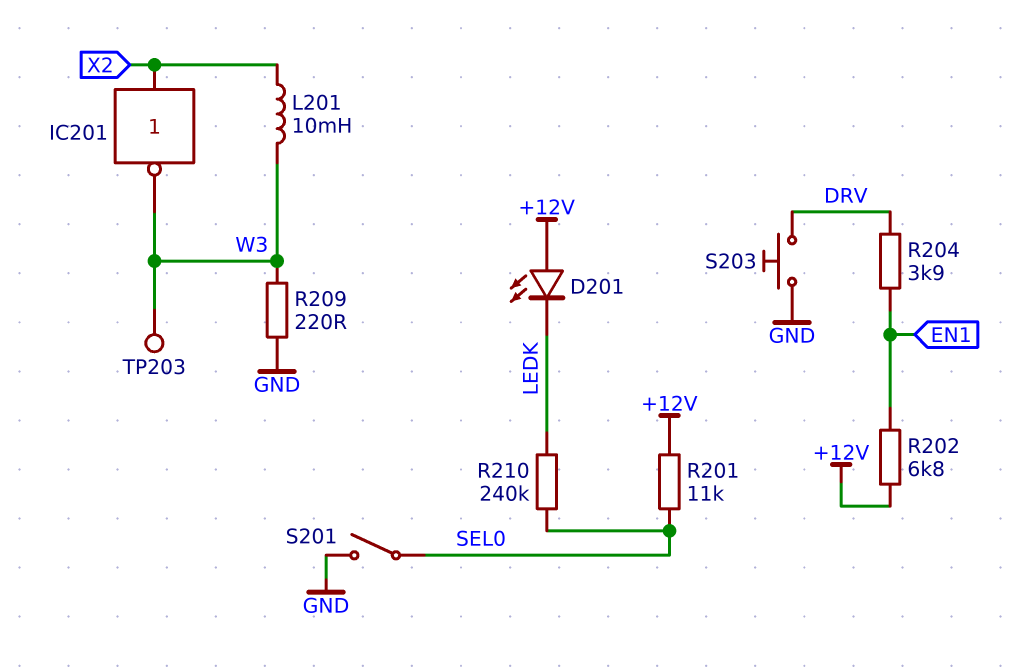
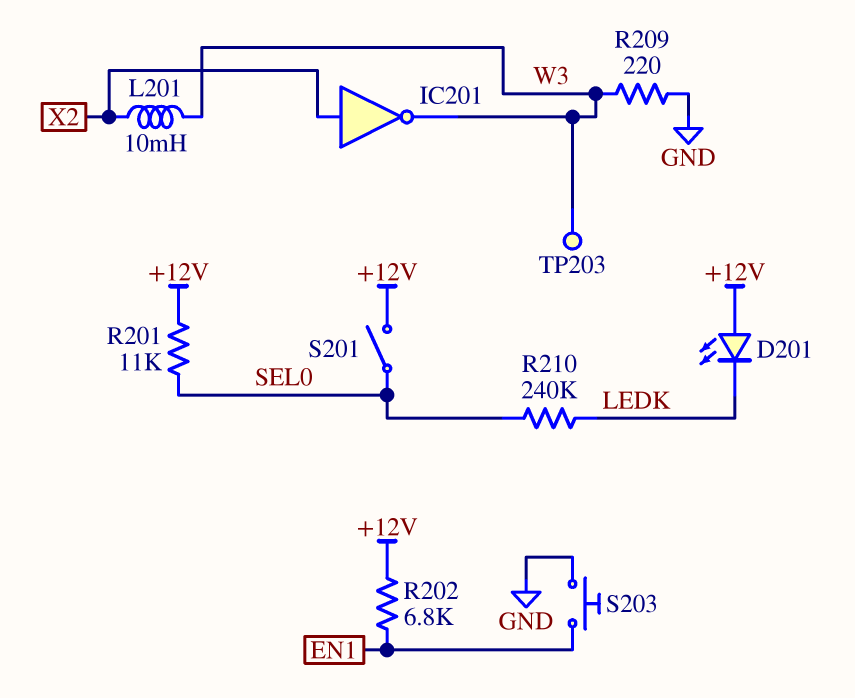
R204: 3.9k (DRV, EN1) -> none
S201: switch (GND, SEL0) -> switch (+12V, SEL0)
S203: button (DRV, GND) -> button (EN1, GND)

